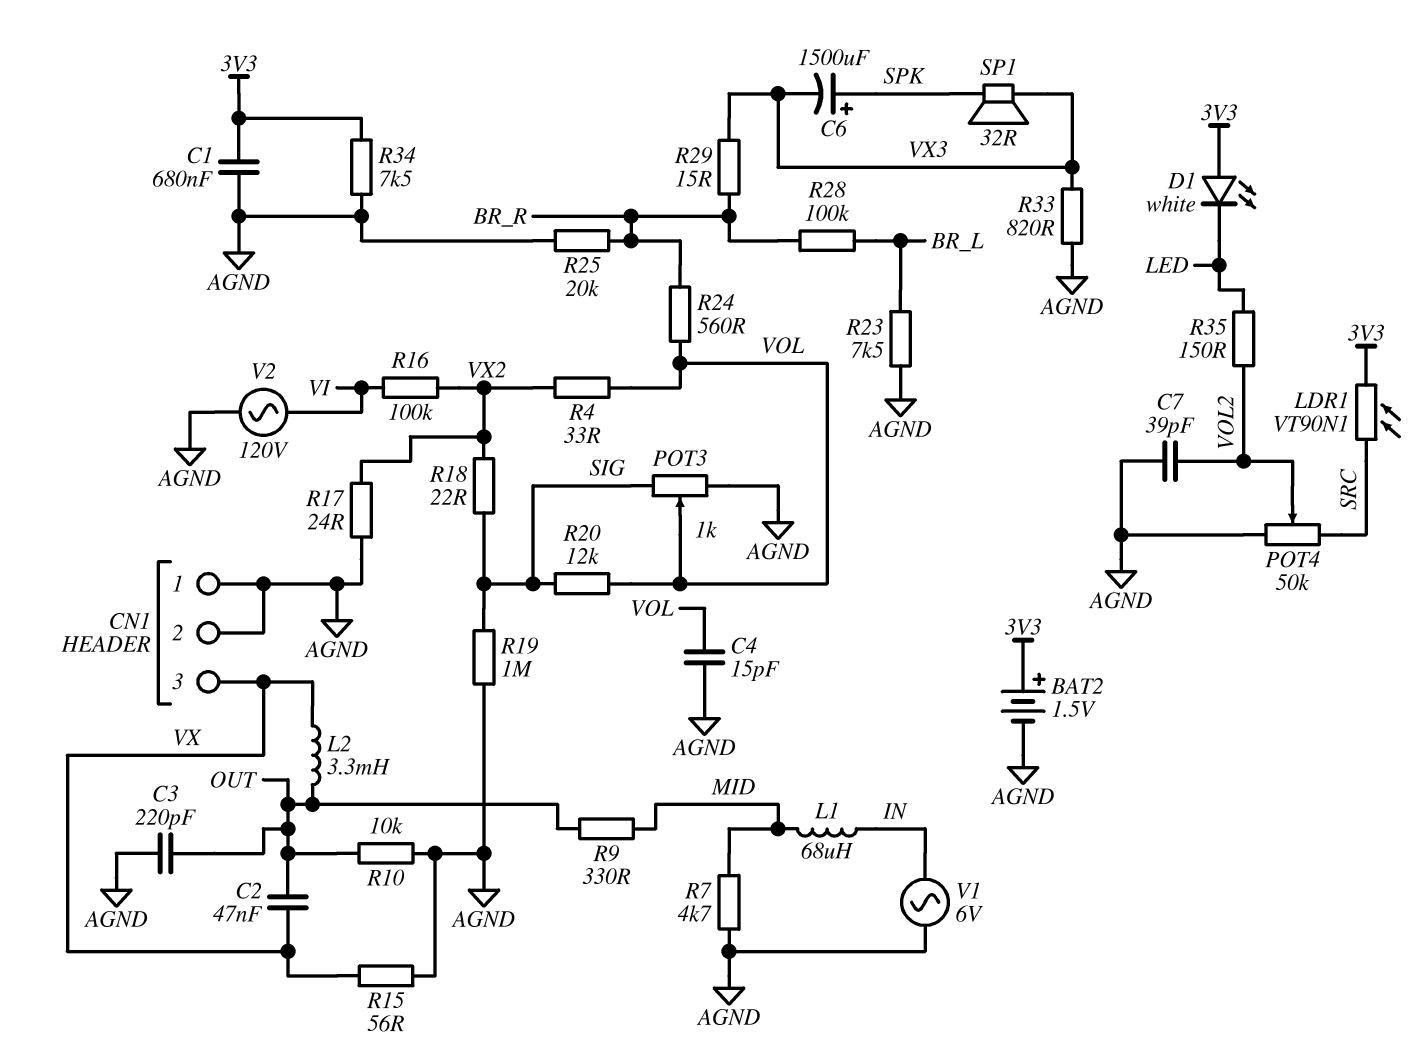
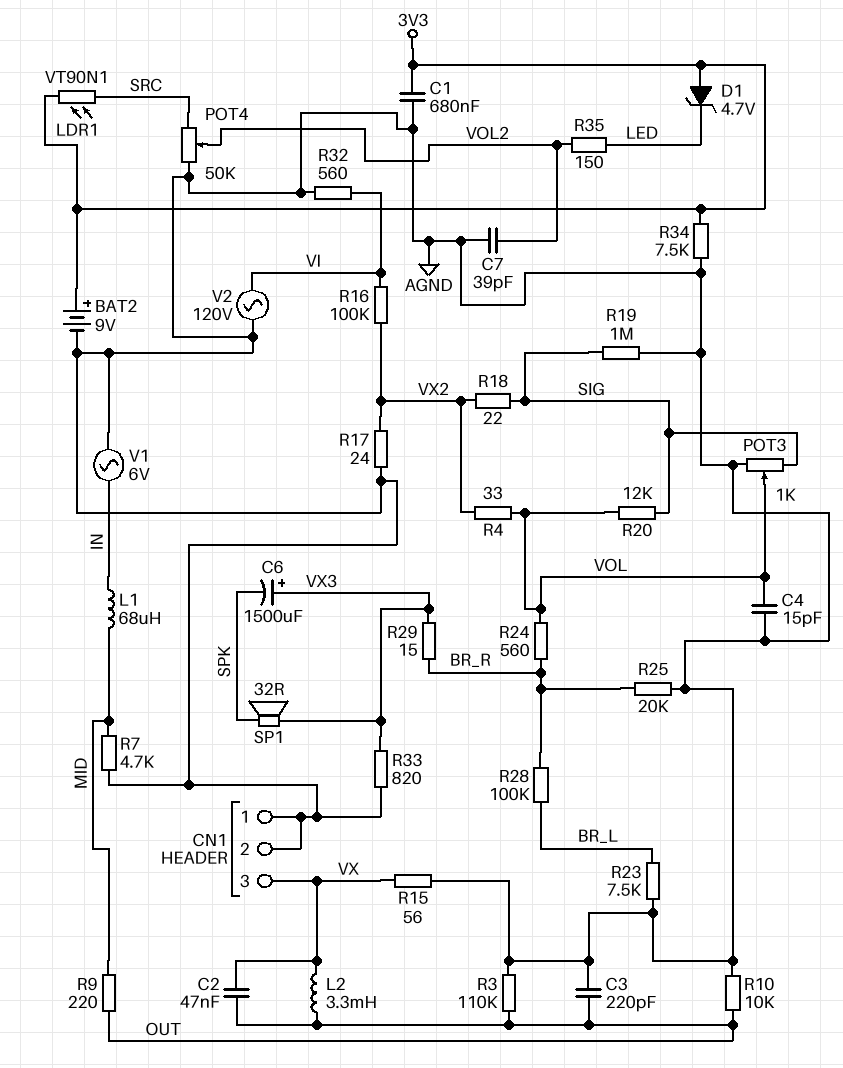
BAT2: 1.5V (plus 3V3, minus AGND) -> 9V (plus 3V3, minus AGND)
C6: 1500uF (plus SPK, minus VX3) -> 1500uF (plus VX3, minus SPK)
D1: LED white (A 3V3, K LED) -> zener 4.7V (A 3V3, K LED)
R3: none -> 110k (AGND, OUT)
R9: 330 (MID, OUT) -> 220 (MID, OUT)
R32: none -> 560 (AGND, VI)

